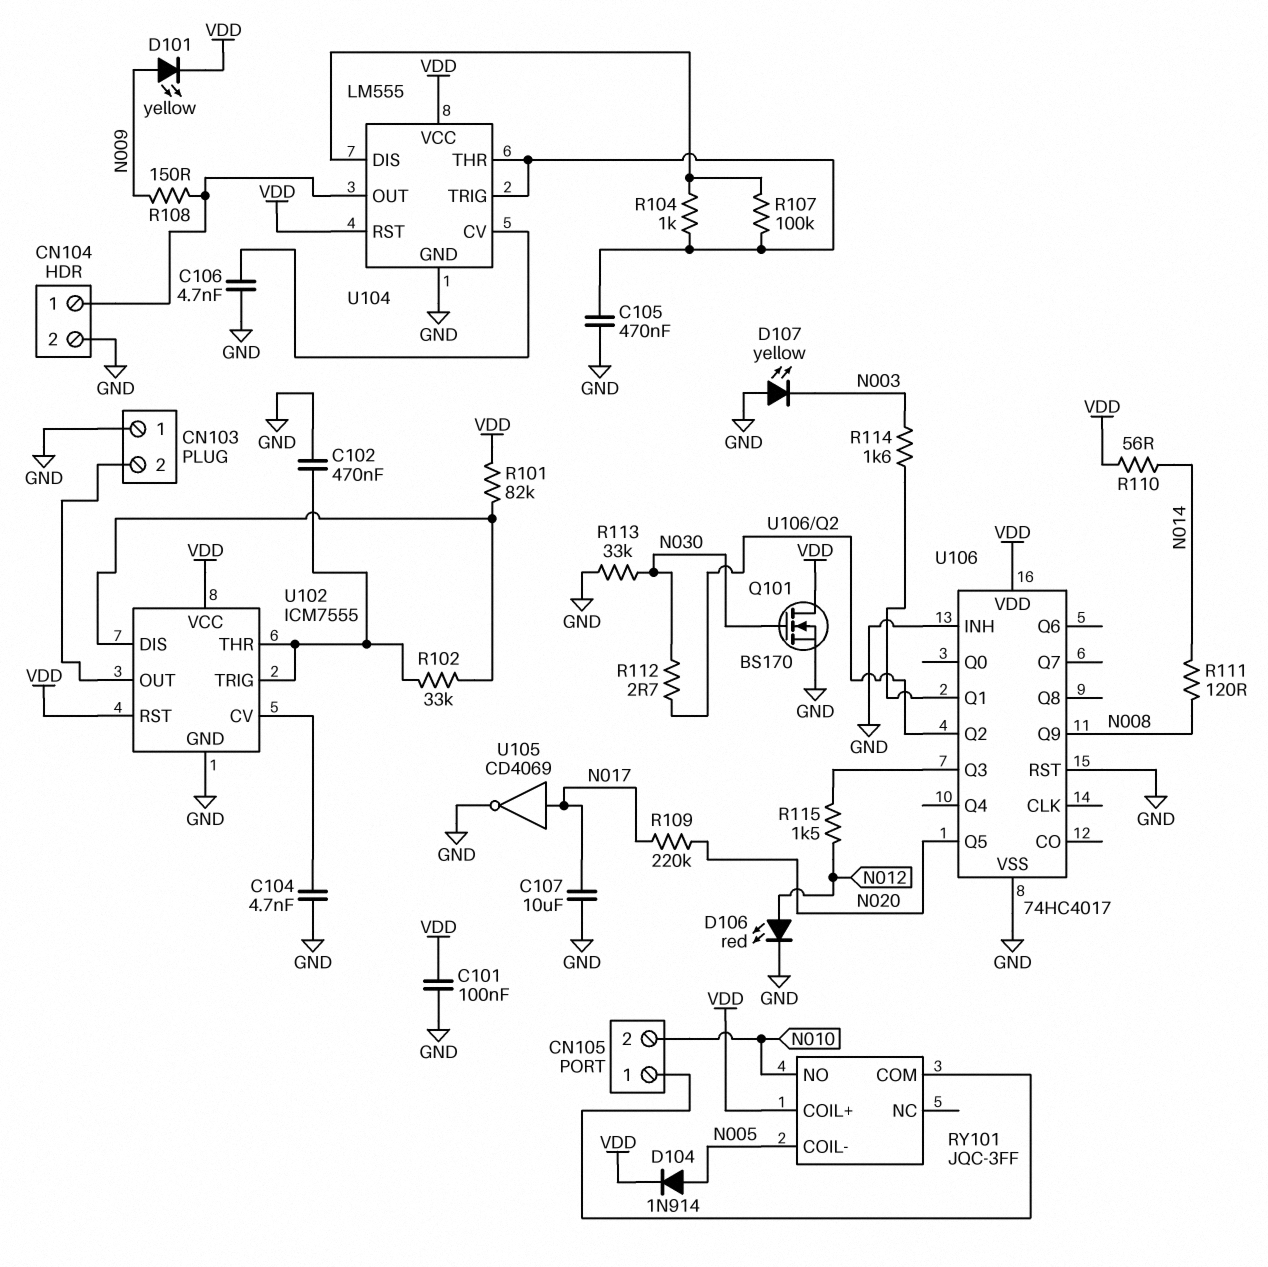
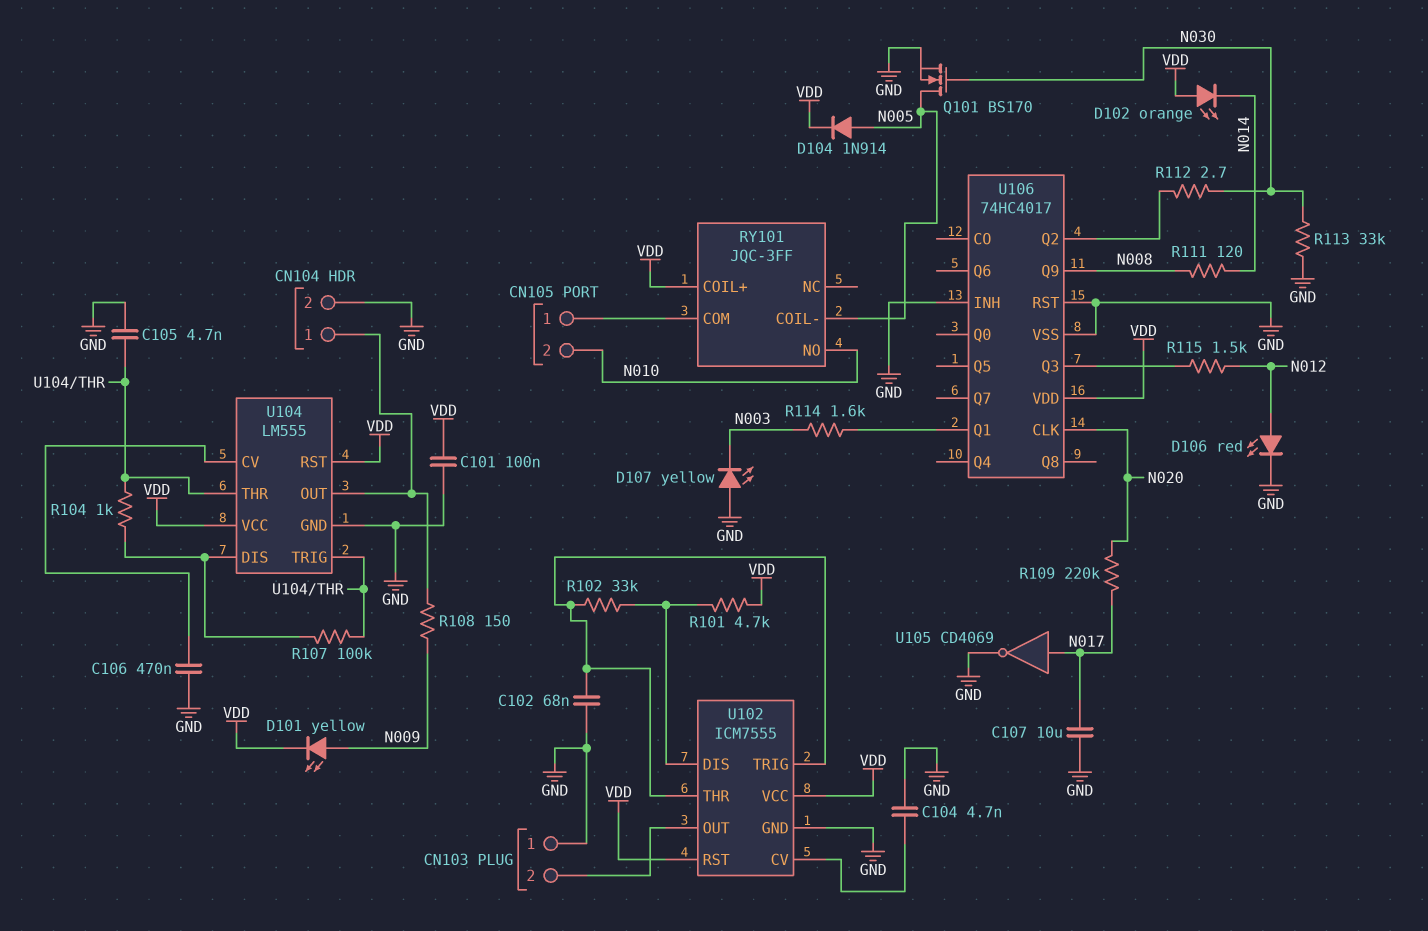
C102: 470nF (GND, U102/THR) -> 68nF (GND, U102/THR)
C105: 470nF (GND, U104/THR) -> 4.7nF (GND, U104/THR)
C106: 4.7nF (GND, U104/CV) -> 470nF (GND, U104/CV)
D102: none -> LED orange (A VDD, K N014)
Q101: NMOS BS170 (G N030, D VDD, S GND) -> NMOS BS170 (G N030, D N005, S GND)
R101: 82k (U102/DIS, VDD) -> 4.7k (U102/DIS, VDD)
R110: 56 (N014, VDD) -> none
U106 pin CLK: none -> N020
U106 pin Q5: N020 -> none

